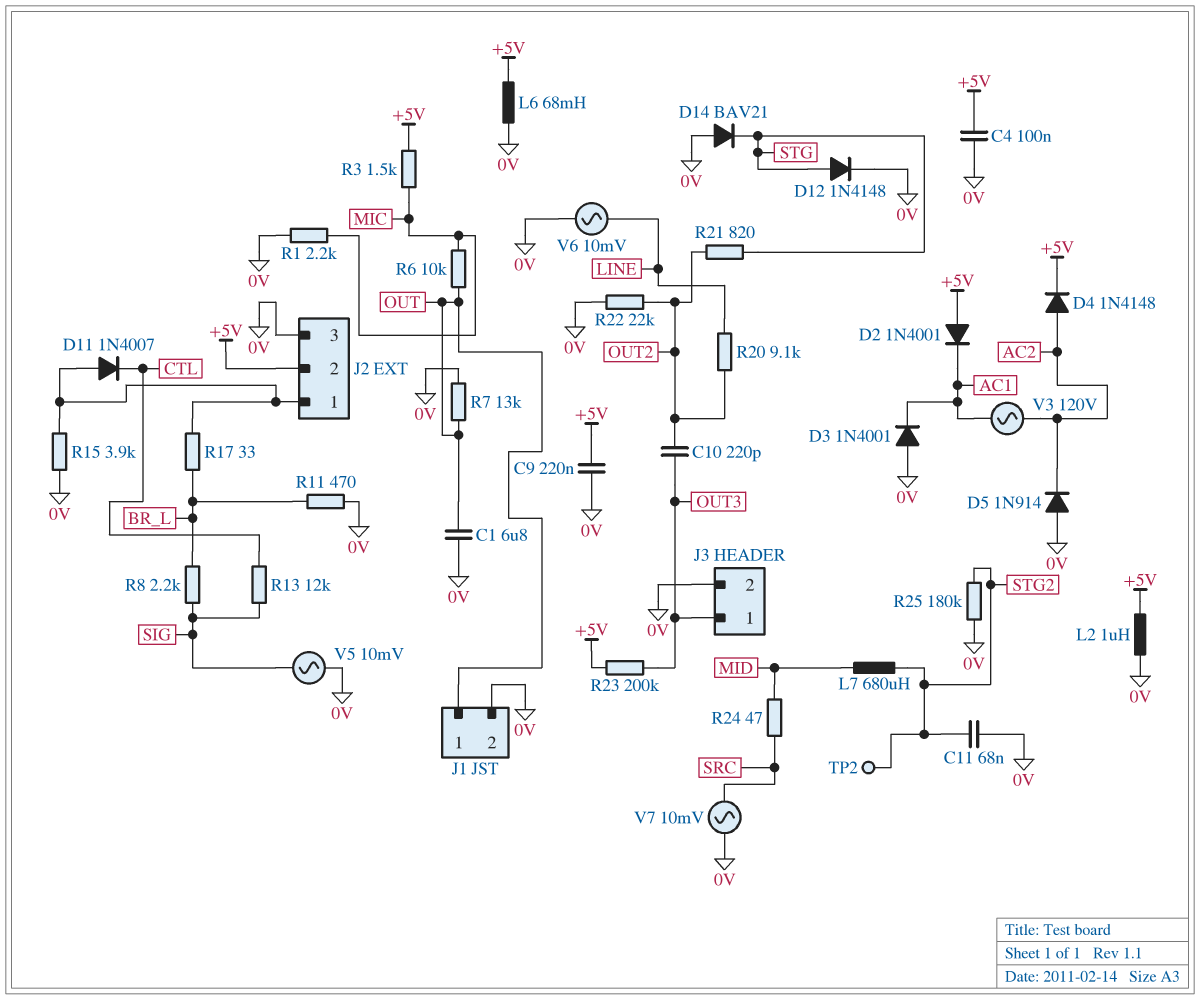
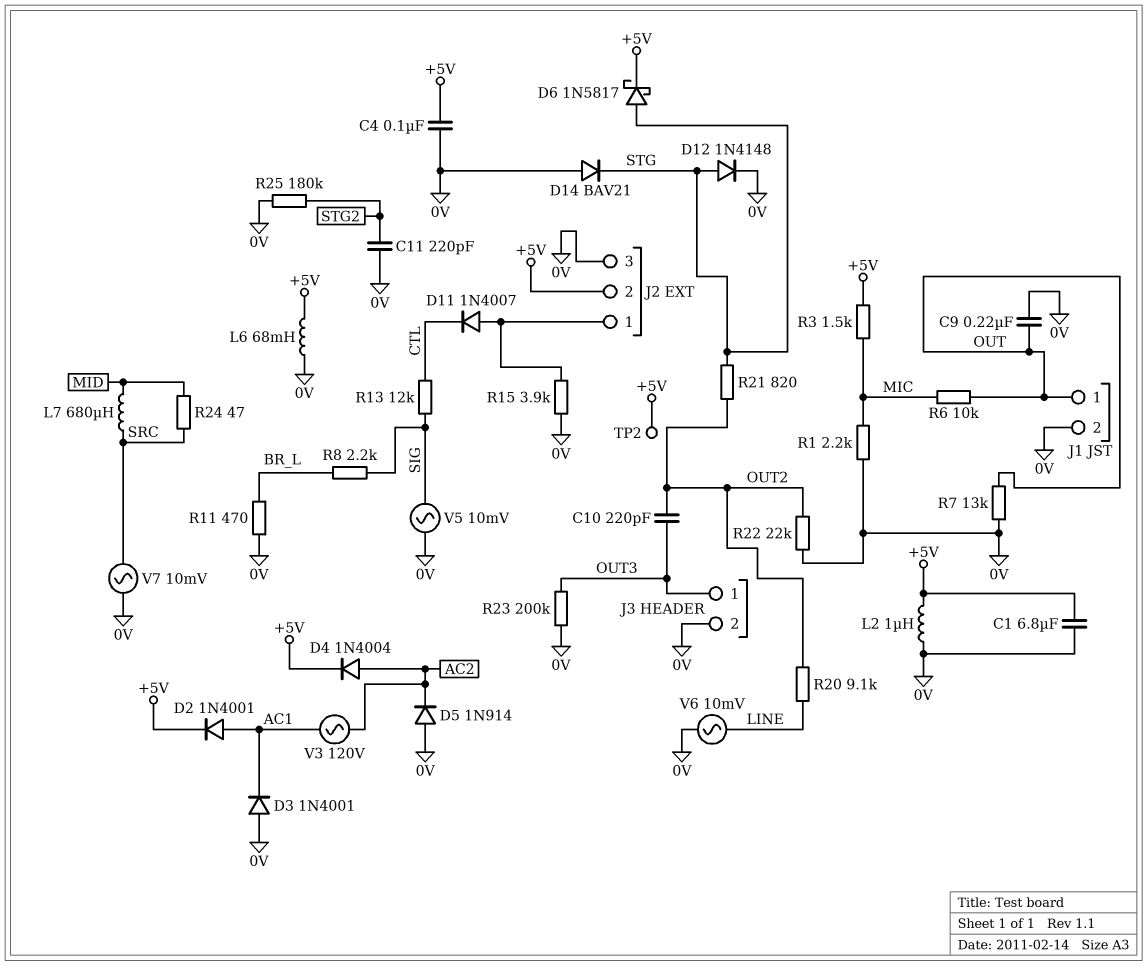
C1: 6.8uF (0V, OUT) -> 6.8uF (+5V, 0V)
C9: 220nF (+5V, 0V) -> 220nF (0V, OUT)
C11: 68nF (0V, STG2) -> 220pF (0V, STG2)
D2: diode 1N4001 (A +5V, K AC1) -> diode 1N4001 (A AC1, K +5V)
D4: diode 1N4148 (A AC2, K +5V) -> diode 1N4004 (A AC2, K +5V)
D6: none -> schottky 1N5817 (A STG, K +5V)
L7: 680uH (MID, STG2) -> 680uH (MID, SRC)
R17: 33 (BR_L, J2/1) -> none
R23: 200k (+5V, OUT3) -> 200k (0V, OUT3)
TP2: test point (STG2) -> test point (+5V)

